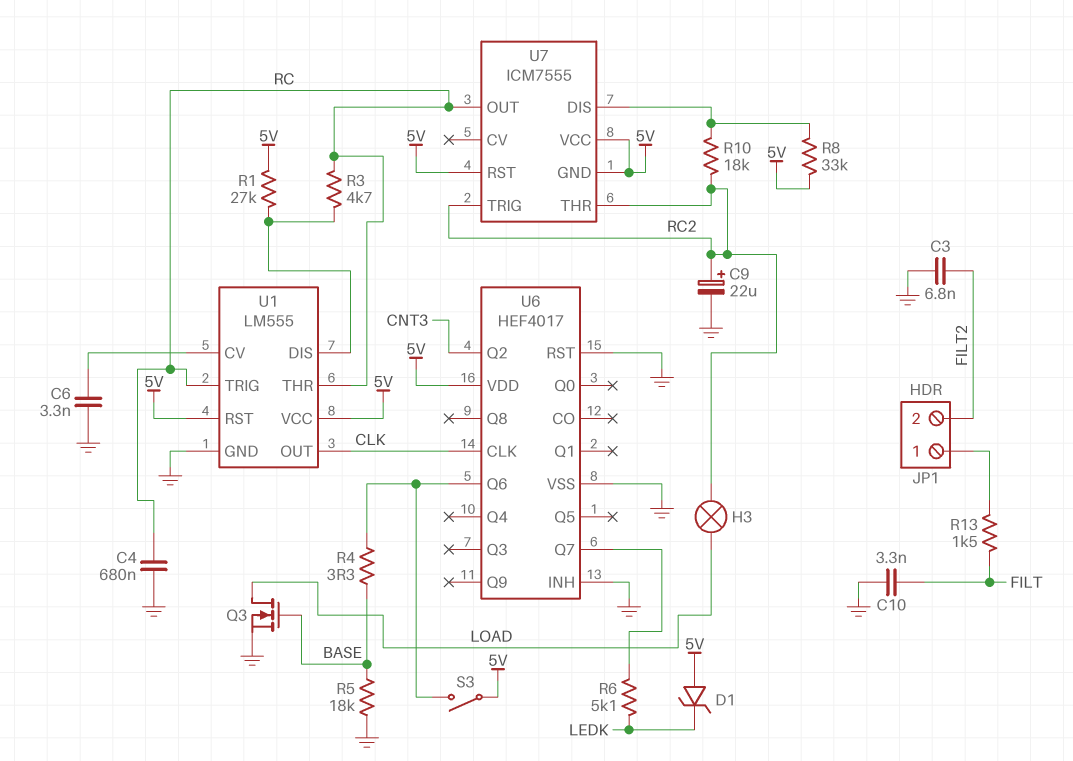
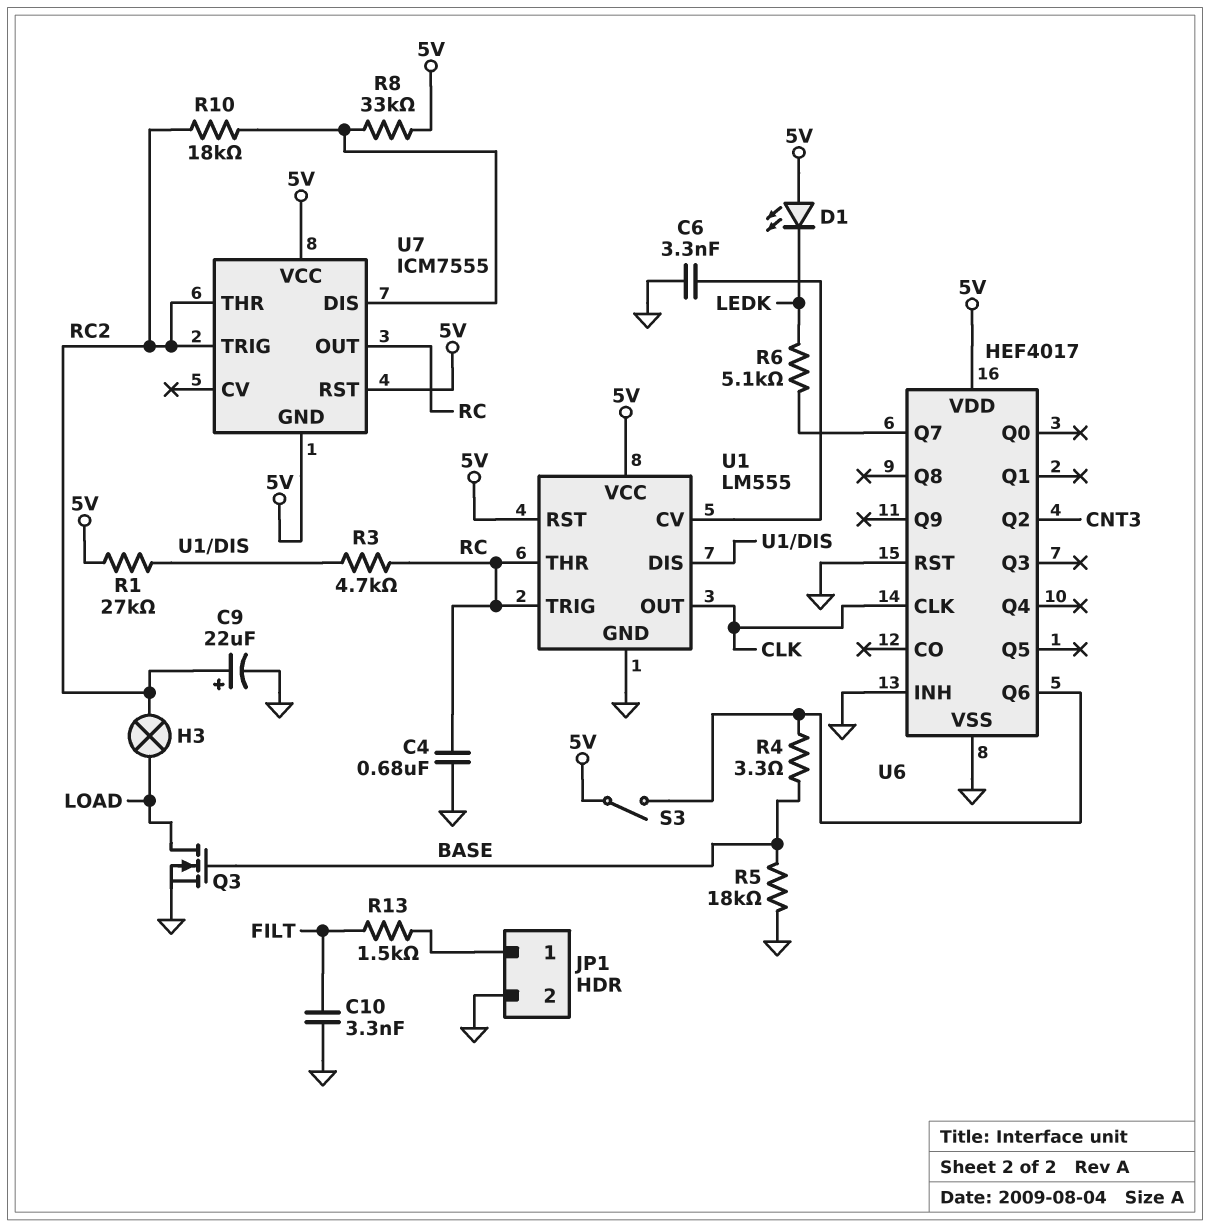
C3: 6.8nF (FILT2, GND) -> none
D1: zener (A 5V, K LEDK) -> LED (A 5V, K LEDK)
JP1 pin 2: FILT2 -> GND

